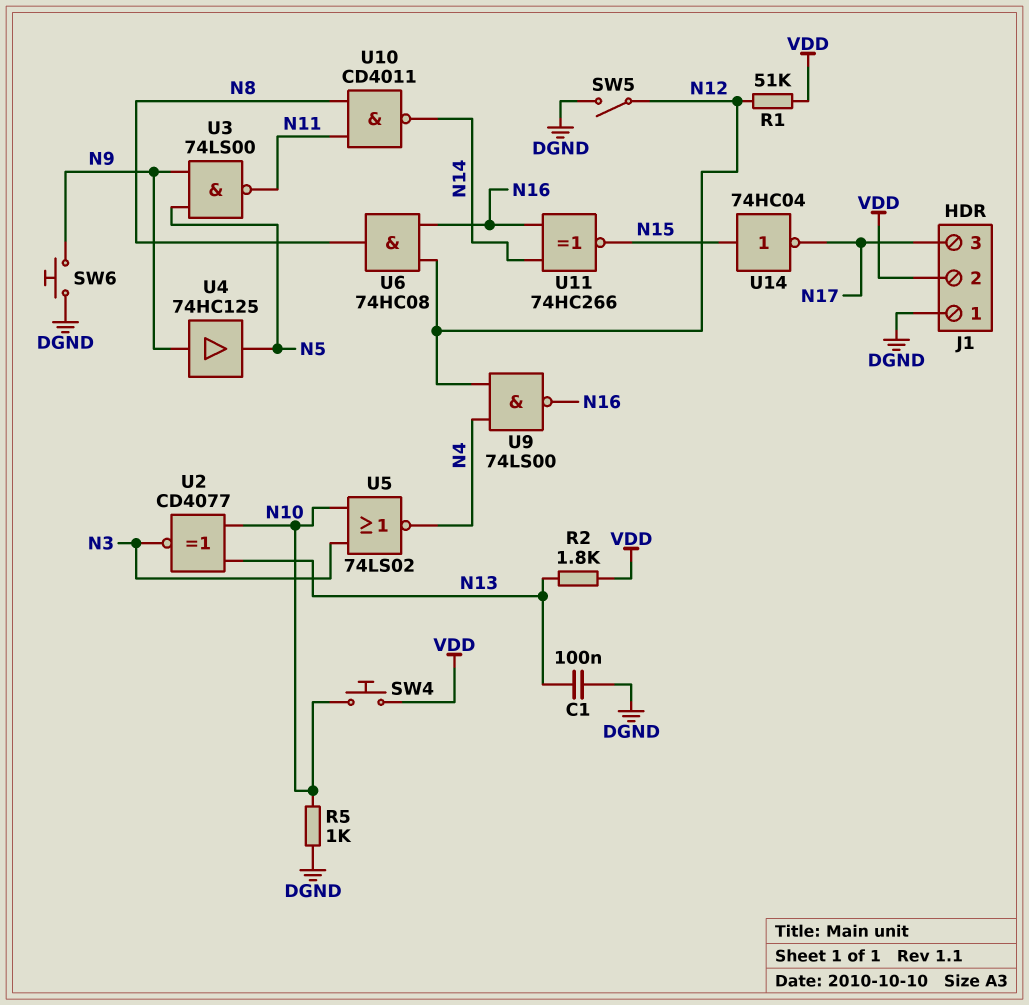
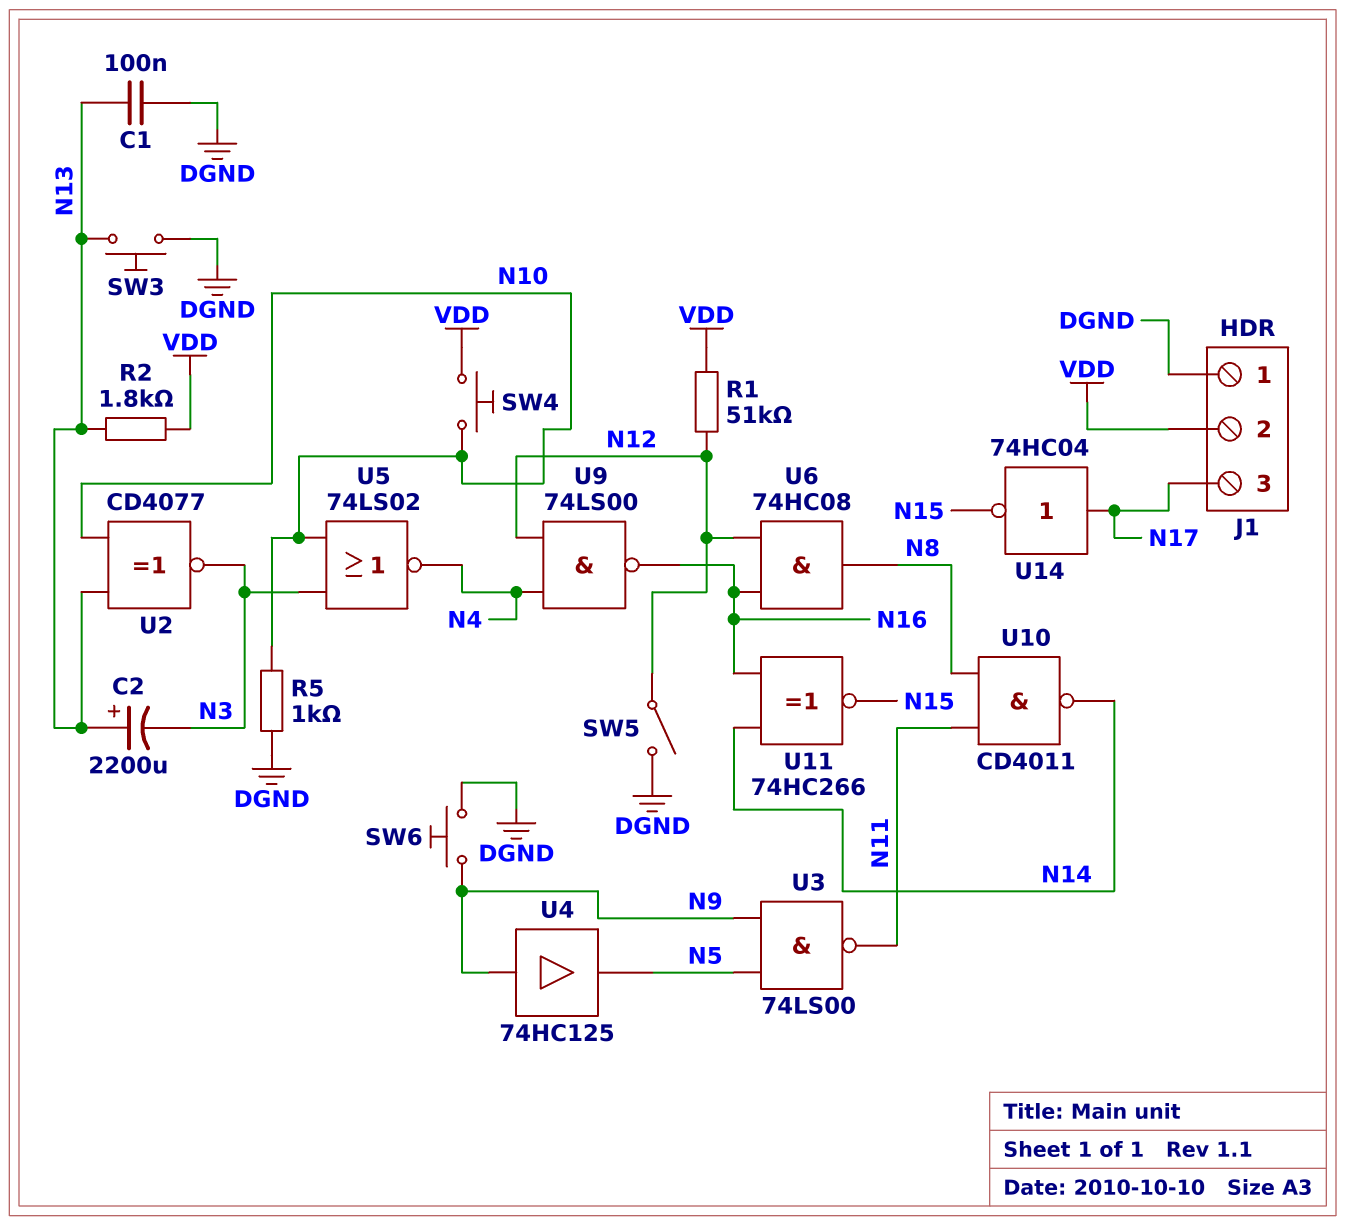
C2: none -> 2200uF (plus N13, minus N3)
SW3: none -> button (DGND, N13)
U14: NOT 74HC04 (in N15, out N17) -> NOT 74HC04 (in N17, out N15)

